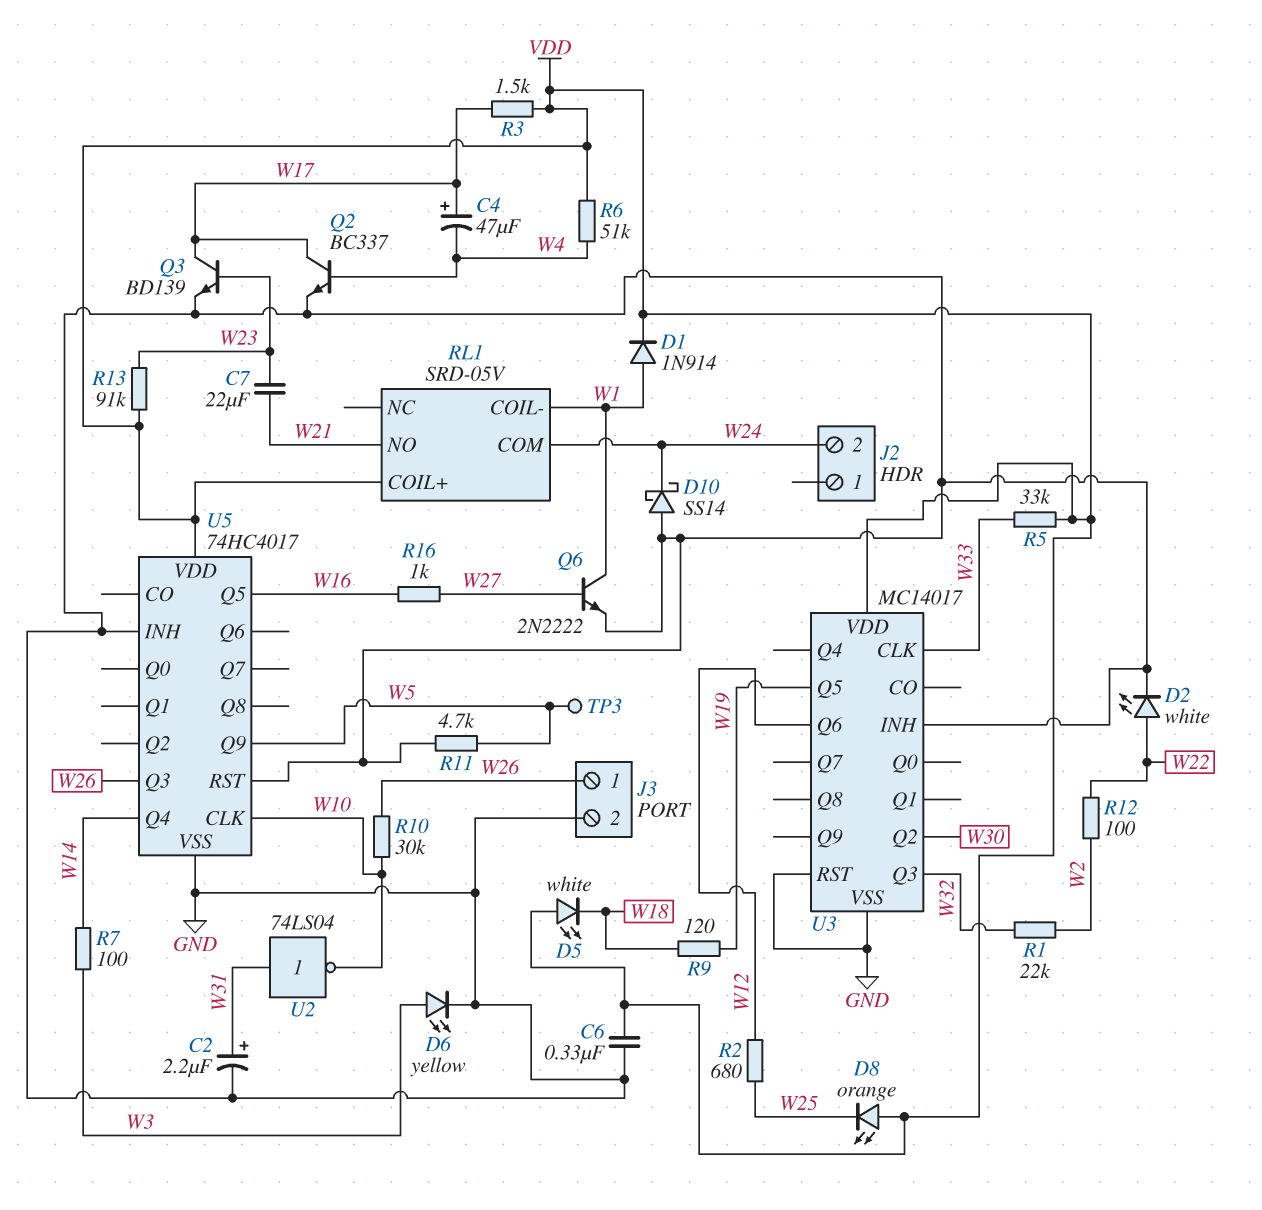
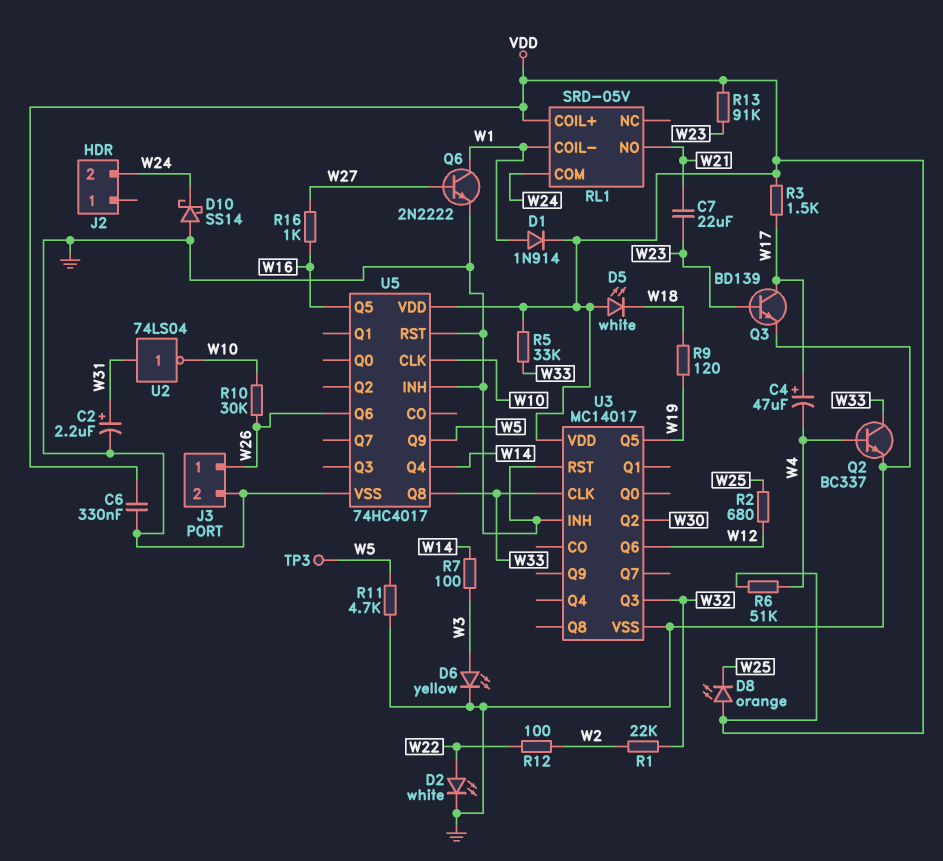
Q2: NPN BC337 (B W4, C W17, E GND) -> NPN BC337 (B W4, C W33, E GND)
U5 pin Q3: W26 -> none
U5 pin Q6: none -> W26
U5 pin Q8: none -> W33

